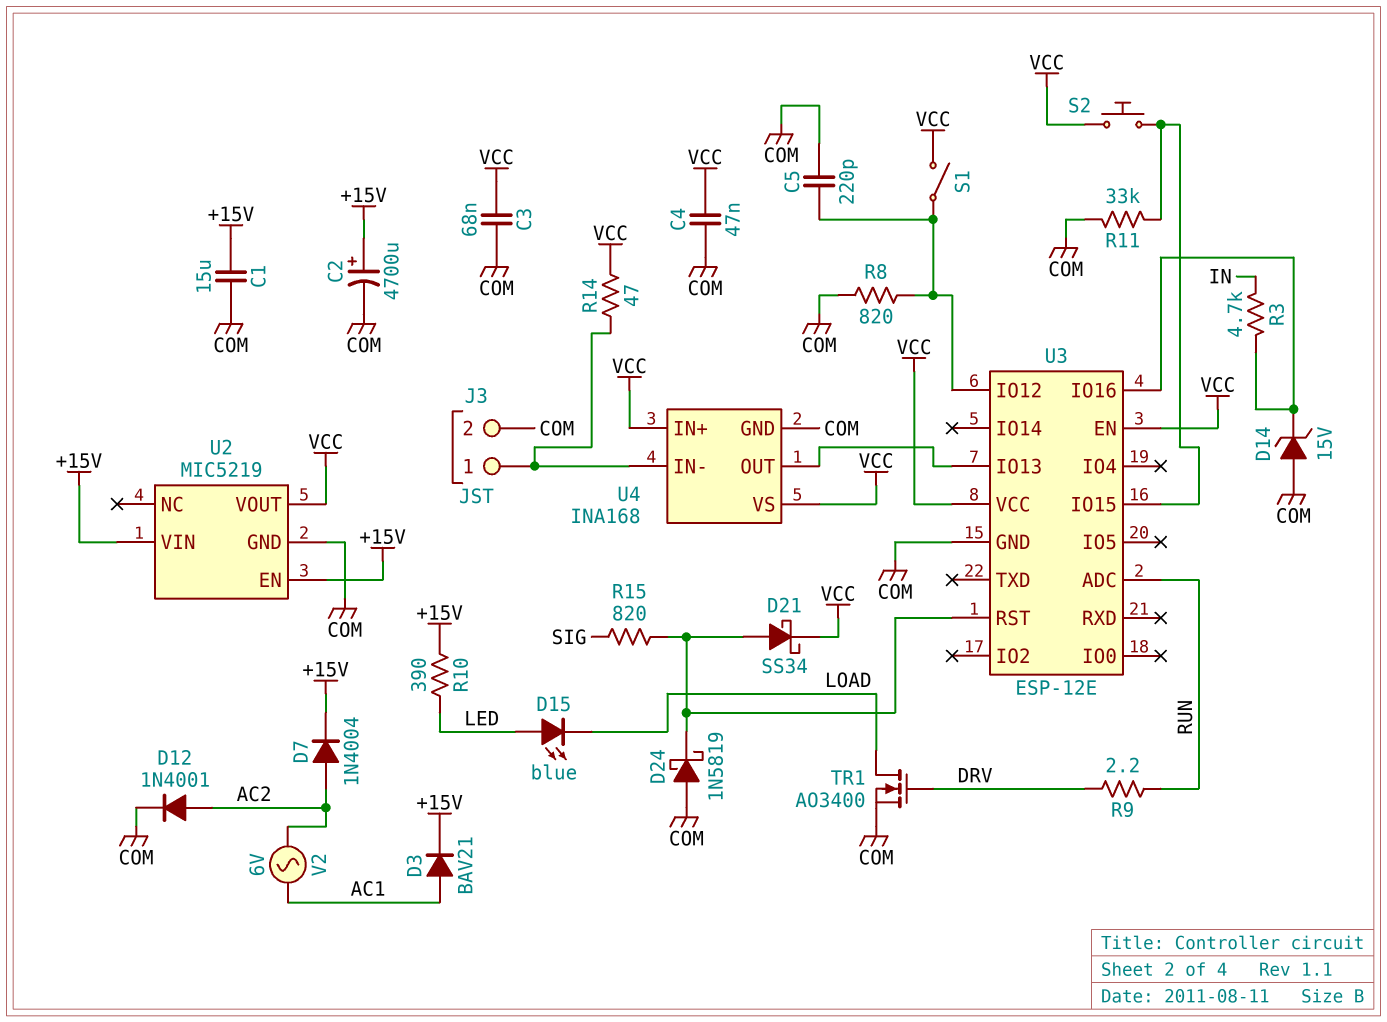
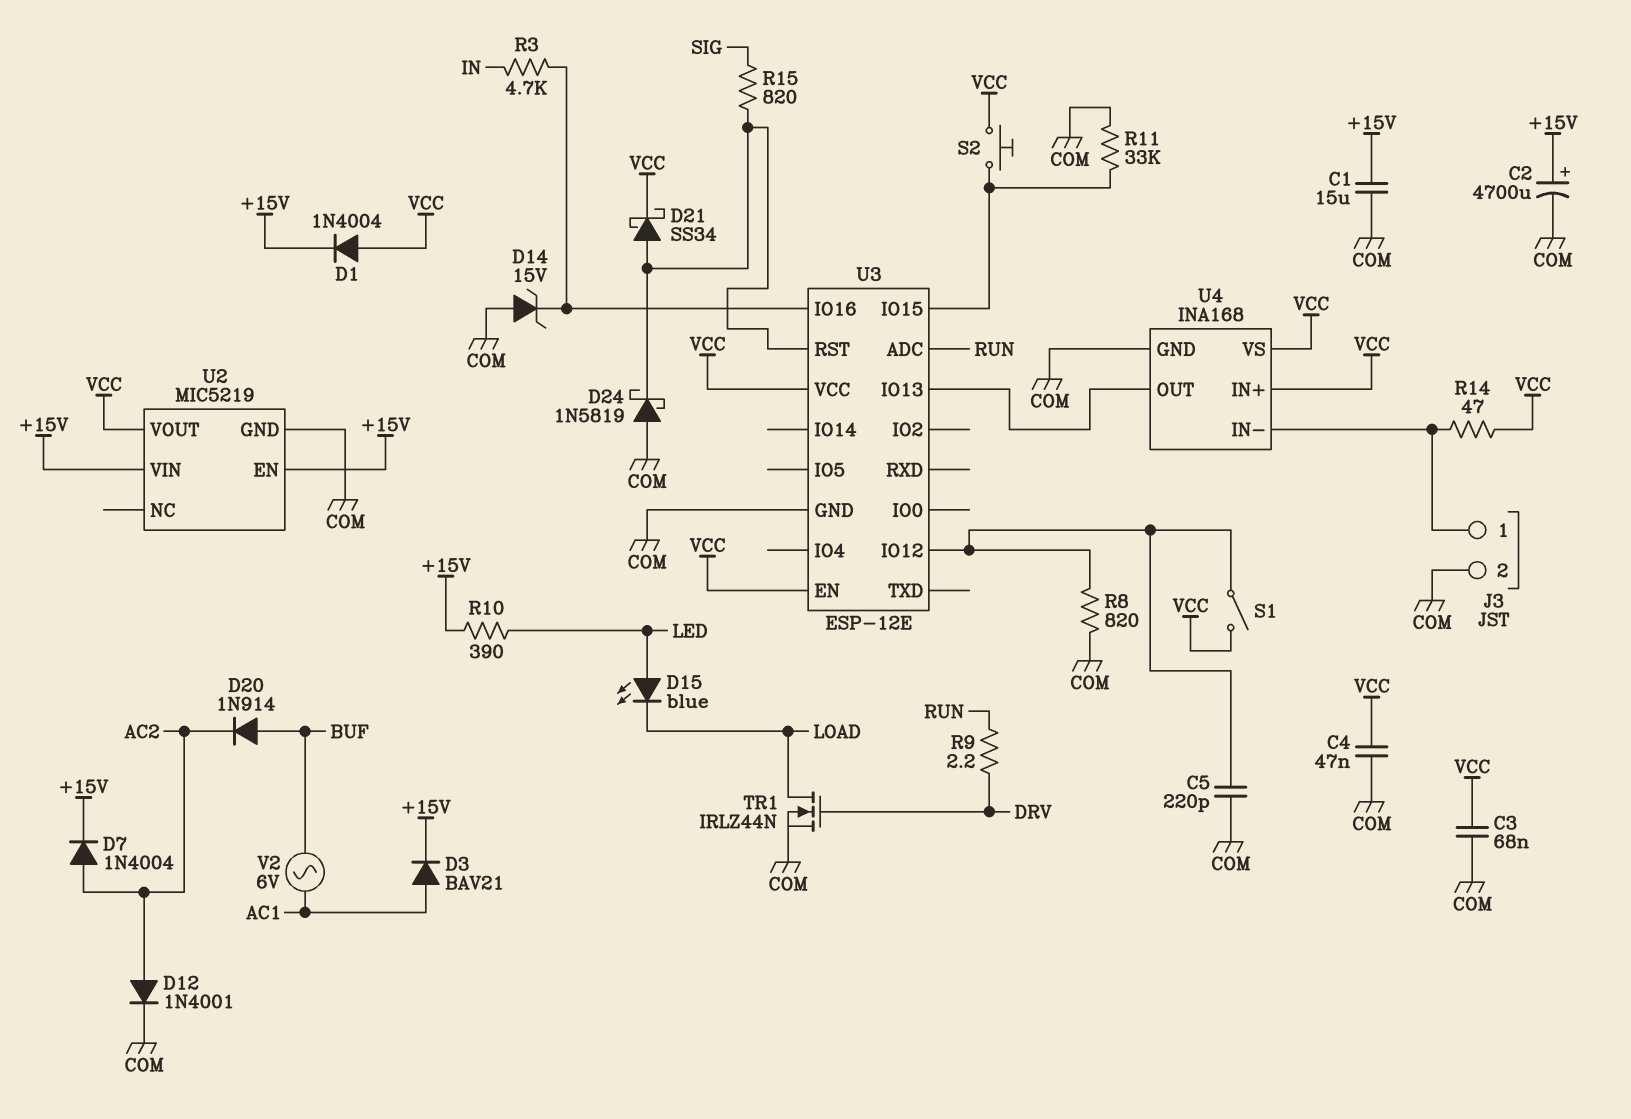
D1: none -> diode 1N4004 (A VCC, K +15V)
D20: none -> diode 1N914 (A BUF, K AC2)
TR1: NMOS AO3400 (G DRV, D LOAD, S COM) -> NMOS IRLZ44N (G DRV, D LOAD, S COM)
V2: AC 6V (AC1, AC2) -> AC 6V (AC1, BUF)

